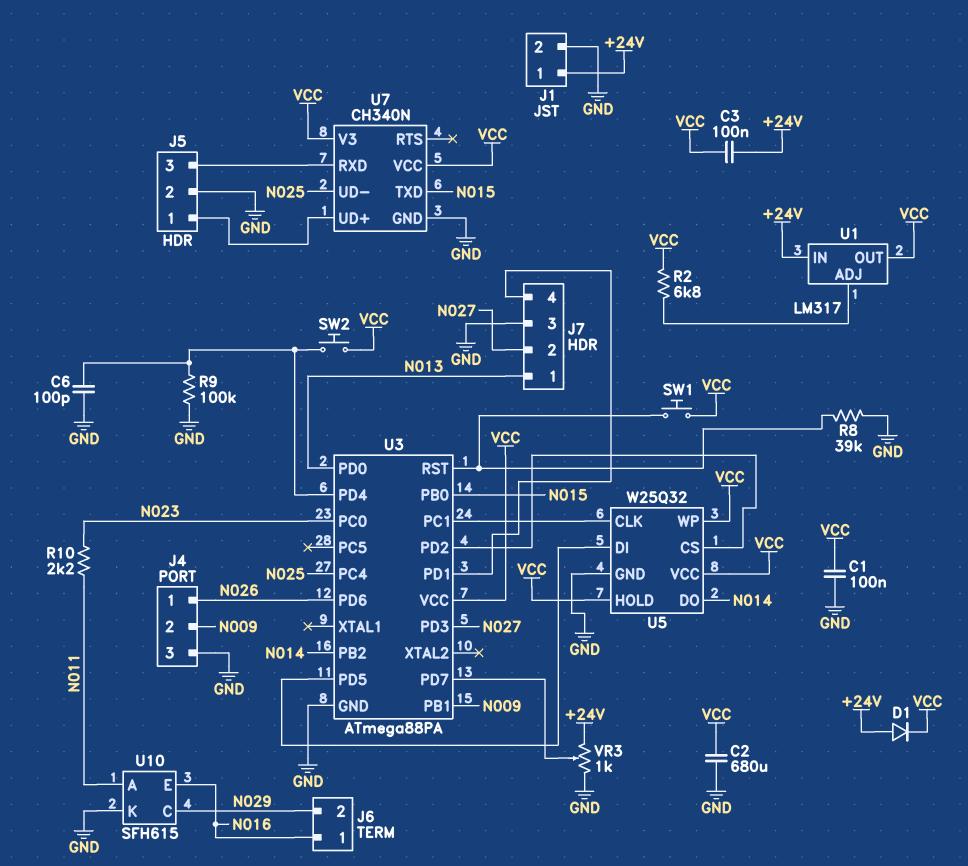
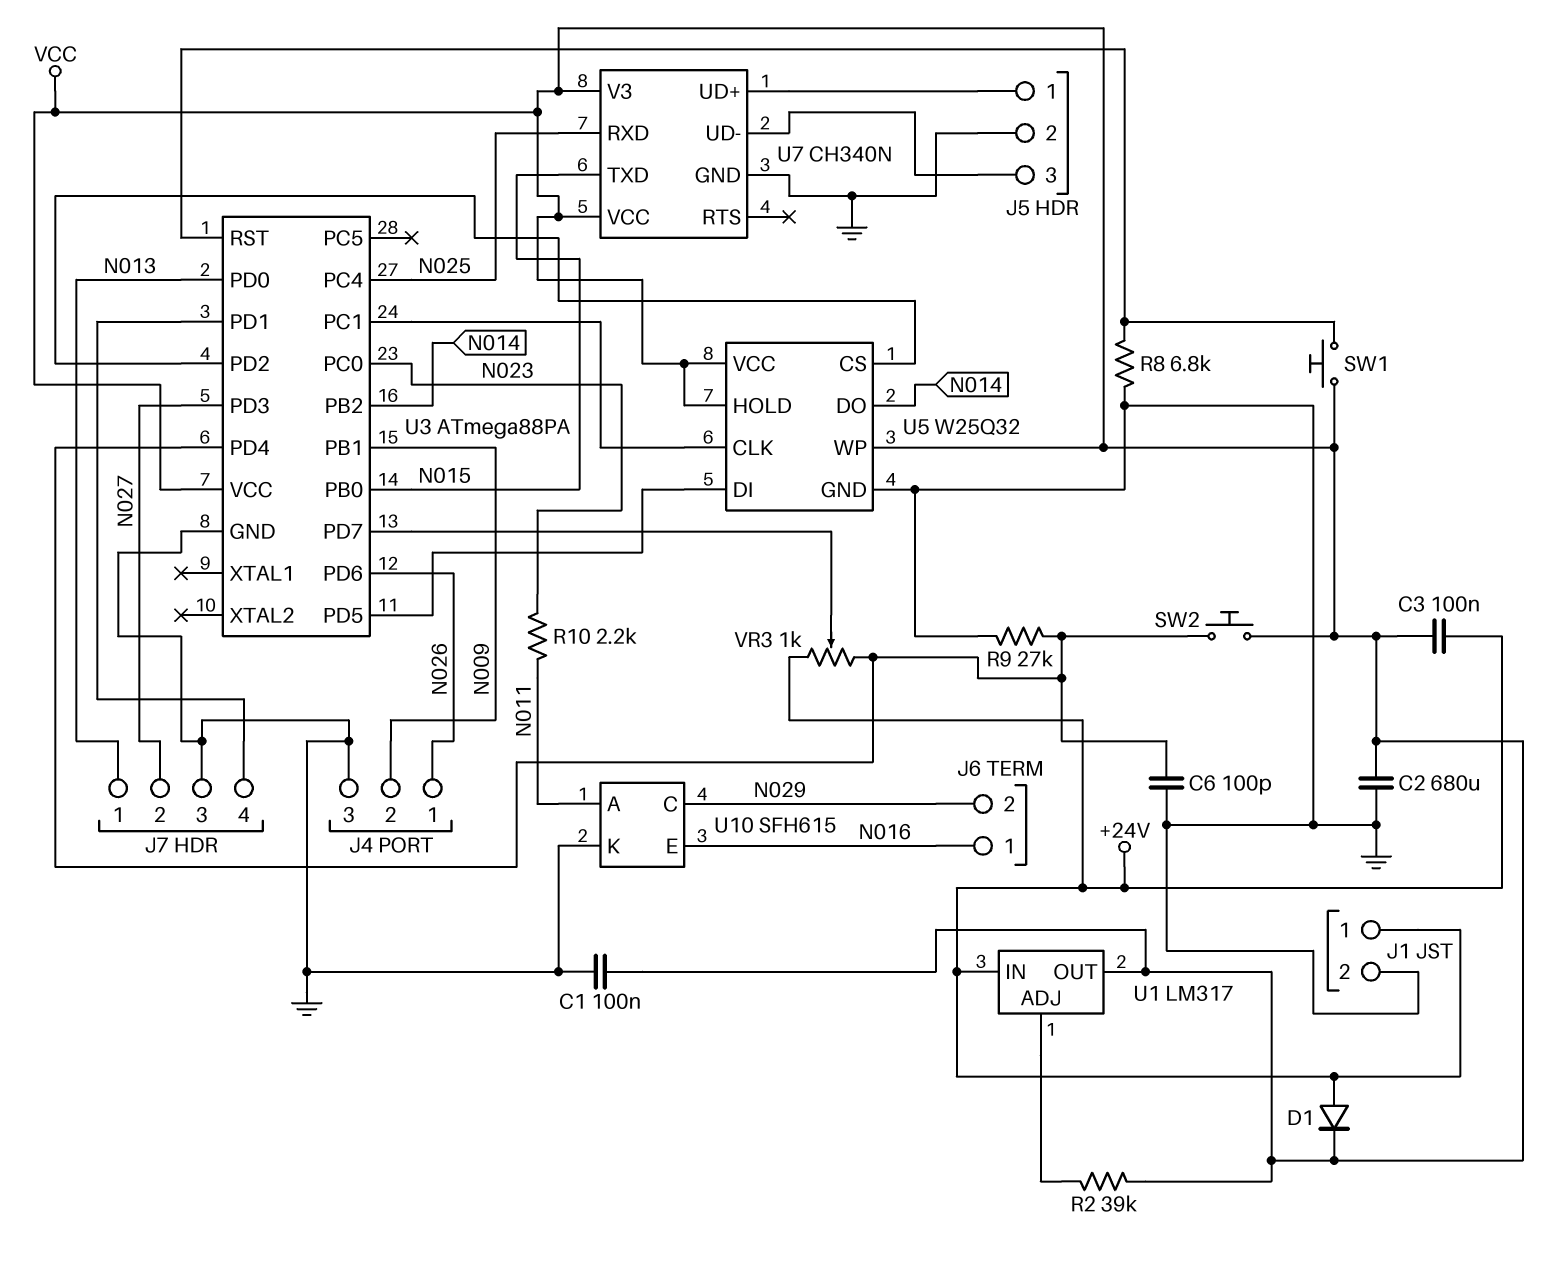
R2: 6.8k (U1/ADJ, VCC) -> 39k (U1/ADJ, VCC)
R8: 39k (GND, U3/RST) -> 6.8k (GND, U3/RST)
R9: 100k (GND, U3/PD4) -> 27k (GND, U3/PD4)
U7 pin RXD: J5/3 -> N025
U7 pin UD-: N025 -> J5/3
VR3: 1k (+24V, GND, wiper U3/PD7) -> 1k (+24V, U3/PD4, wiper U3/PD7)

